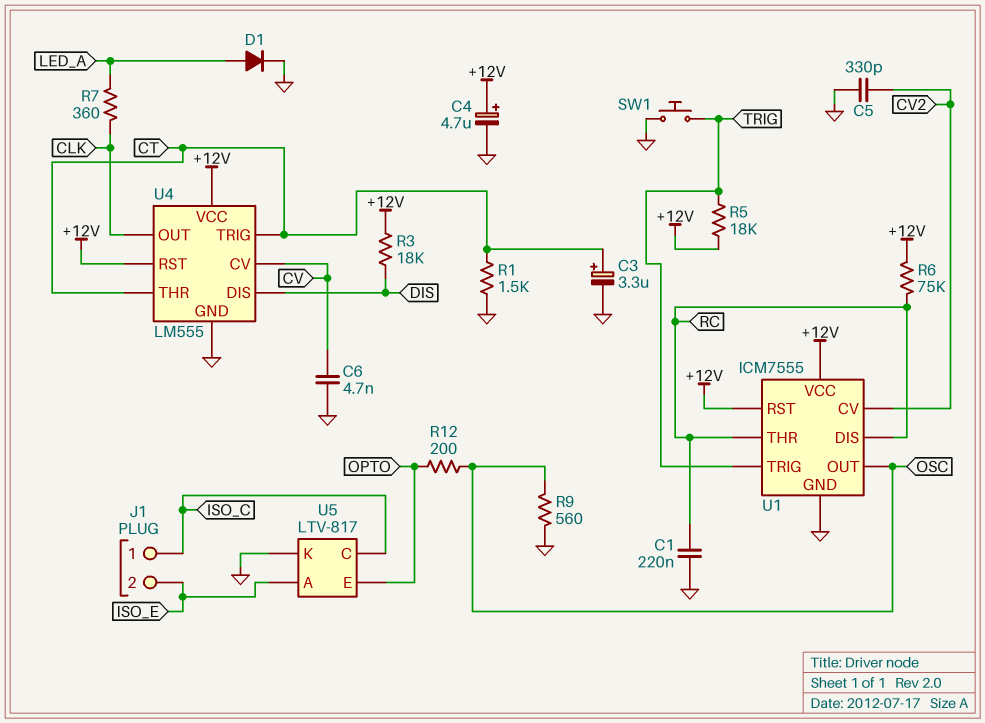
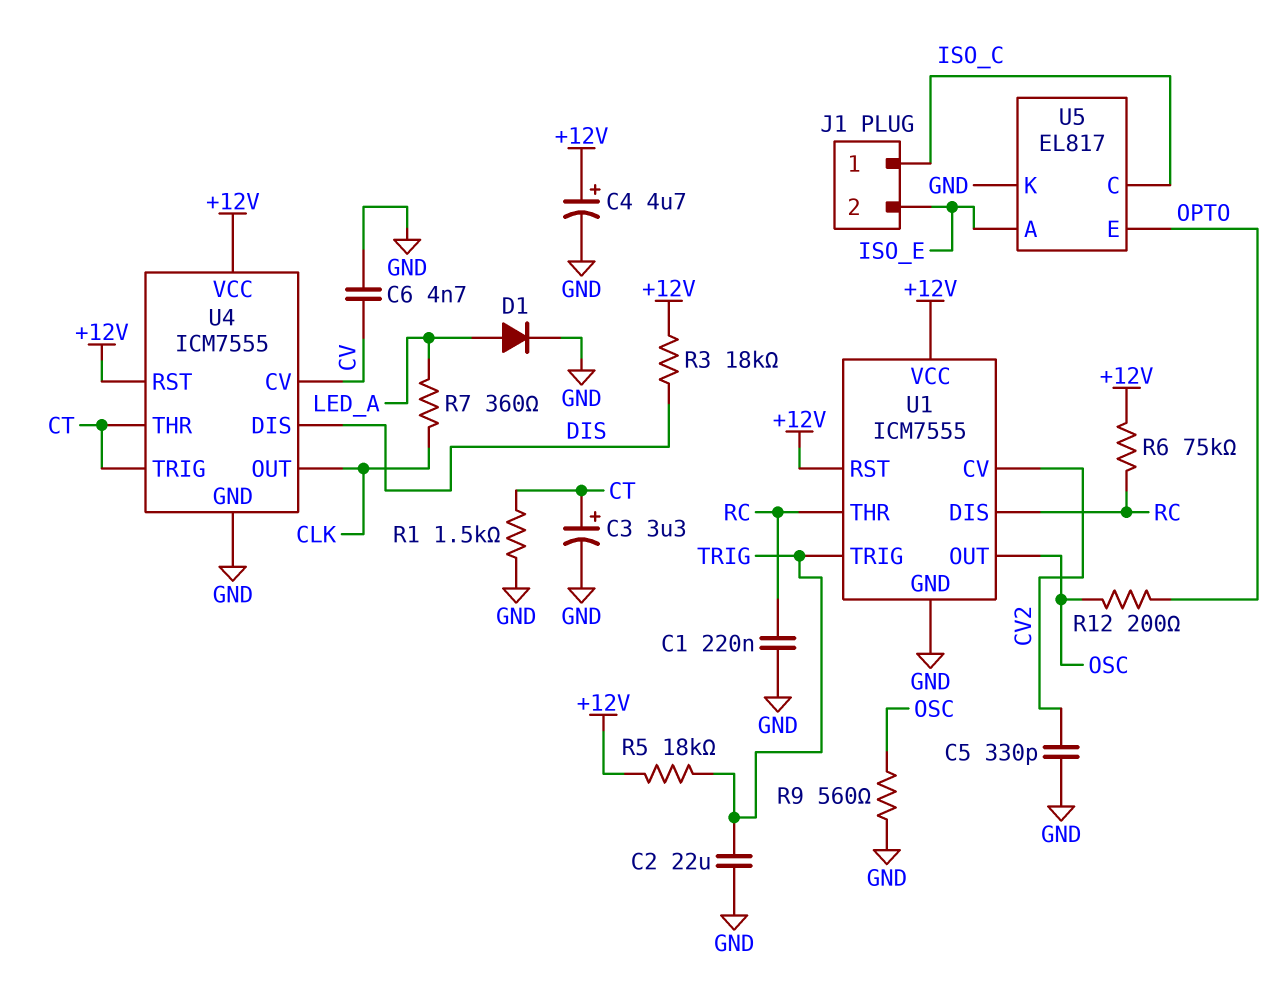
C2: none -> 22uF (GND, TRIG)
SW1: button (GND, TRIG) -> none
U4: LM555 -> ICM7555
U5: LTV-817 -> EL817

